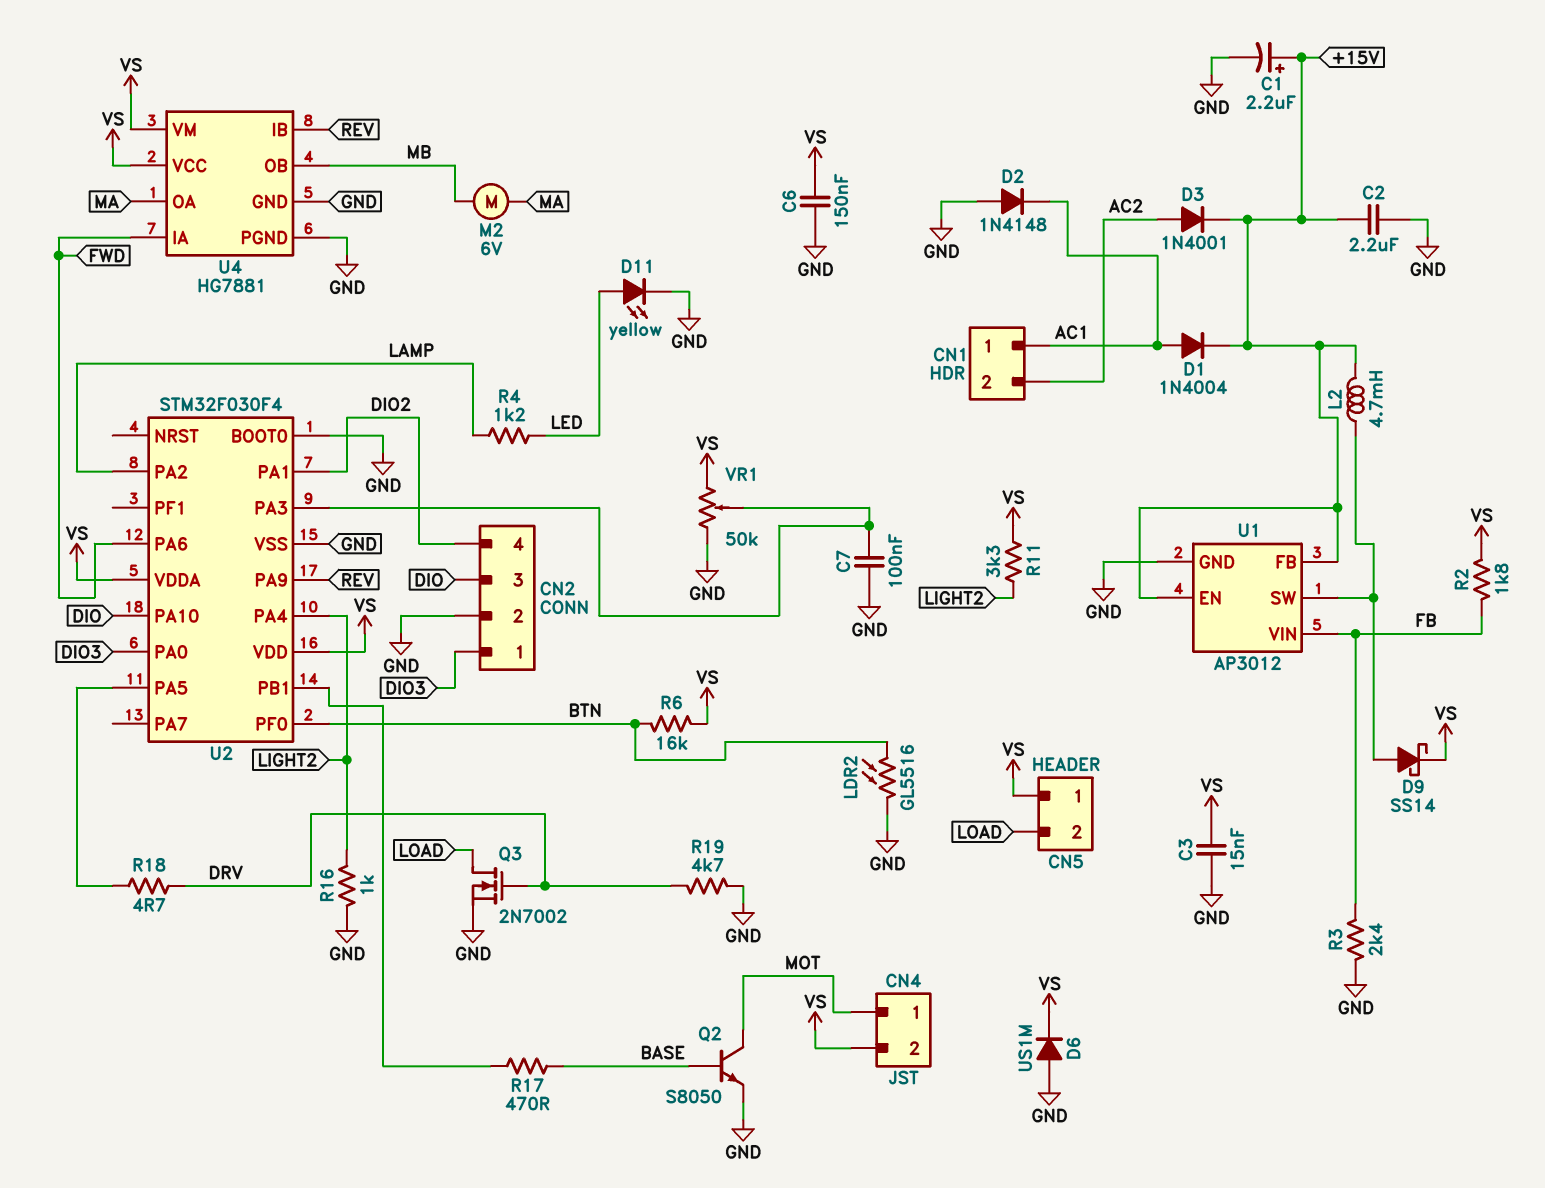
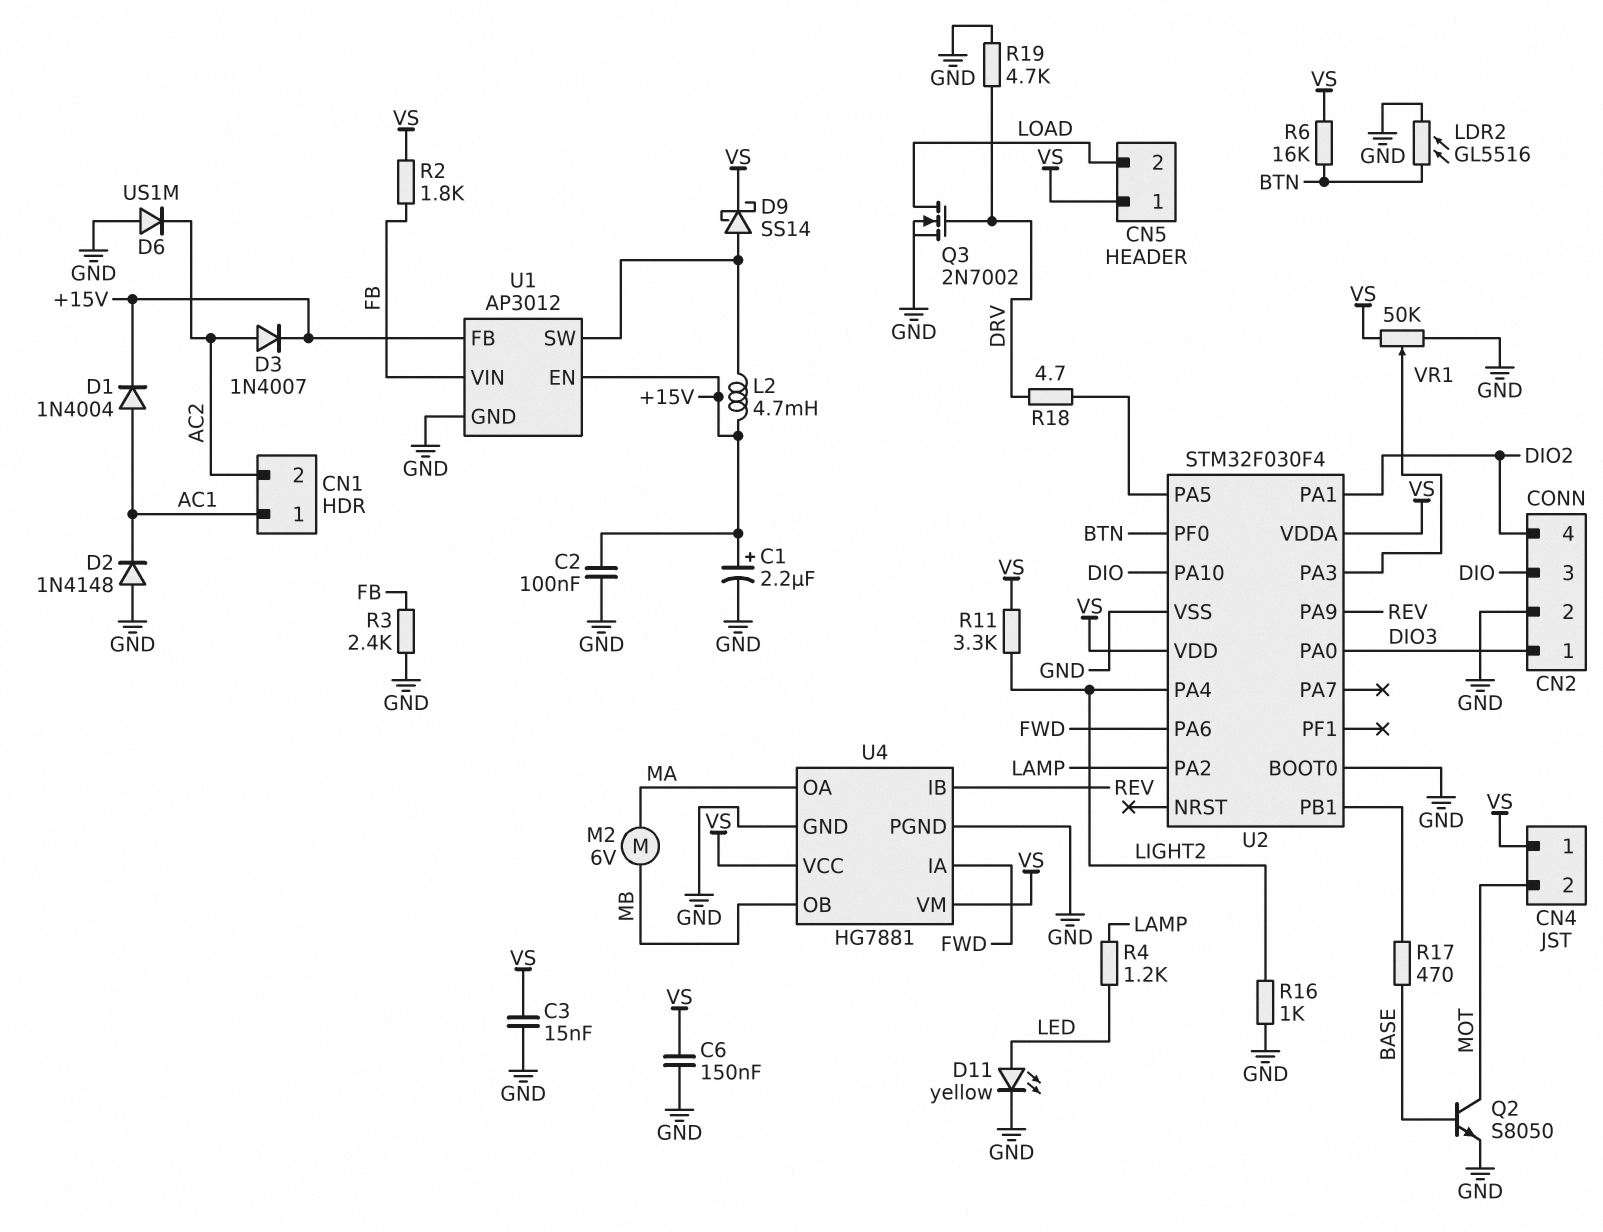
C2: 2.2uF (+15V, GND) -> 100nF (+15V, GND)
C7: 100nF (GND, U2/PA3) -> none
CN4 pin 1: MOT -> VS
CN4 pin 2: VS -> MOT
D3: diode 1N4001 (A AC2, K +15V) -> diode 1N4007 (A AC2, K +15V)
D6: diode US1M (A GND, K VS) -> diode US1M (A GND, K AC2)

